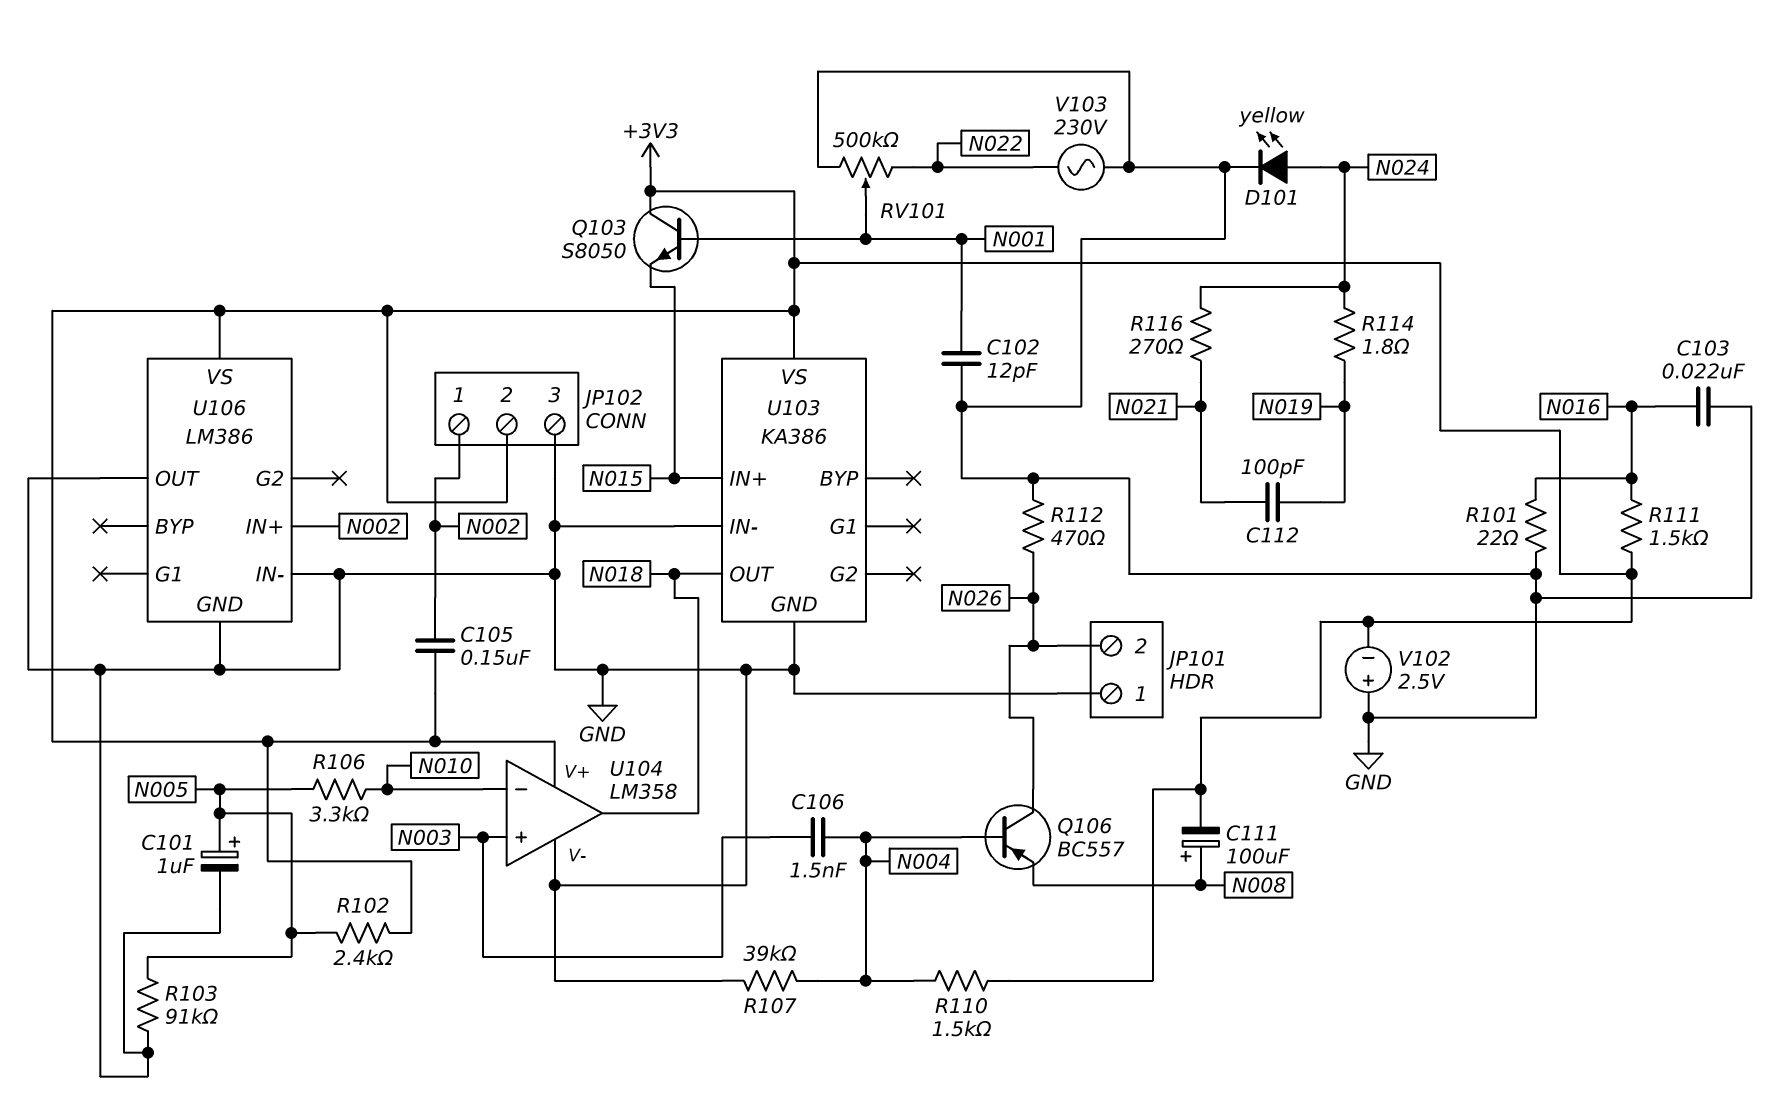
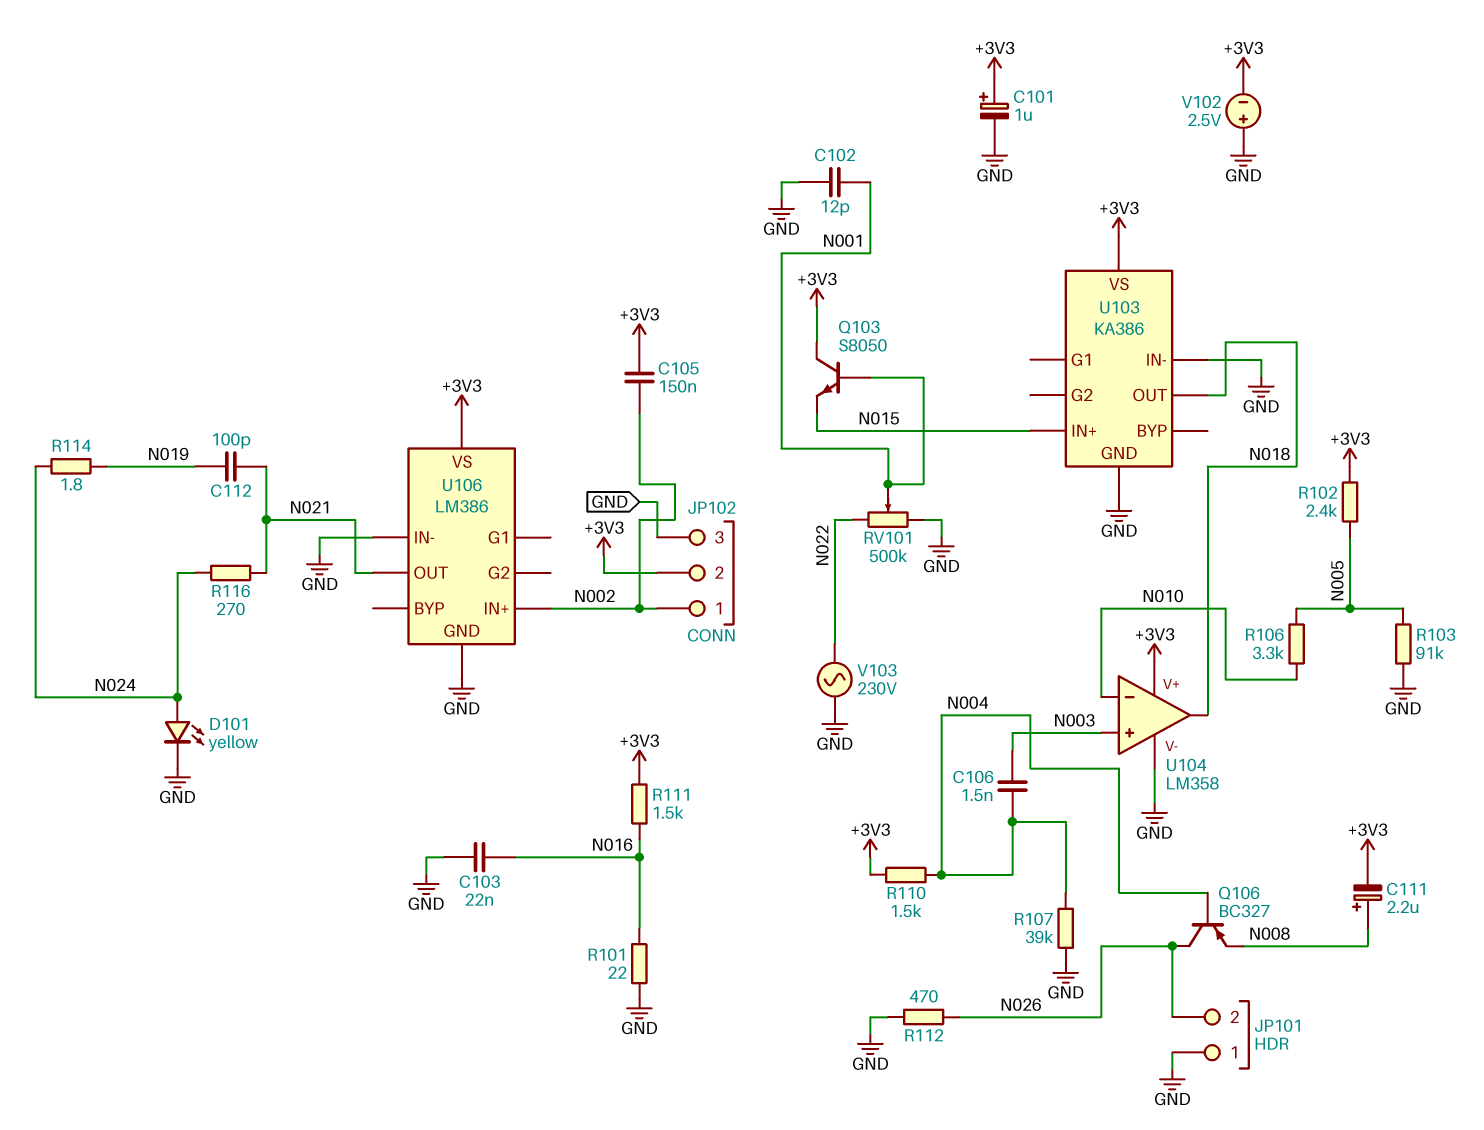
C101: 1uF (plus N005, minus GND) -> 1uF (plus +3V3, minus GND)
C111: 100uF (plus N008, minus +3V3) -> 2.2uF (plus N008, minus +3V3)
Q106: PNP BC557 (B N004, C N026, E N008) -> PNP BC327 (B N004, C N026, E N008)
U106 pin OUT: GND -> N021

